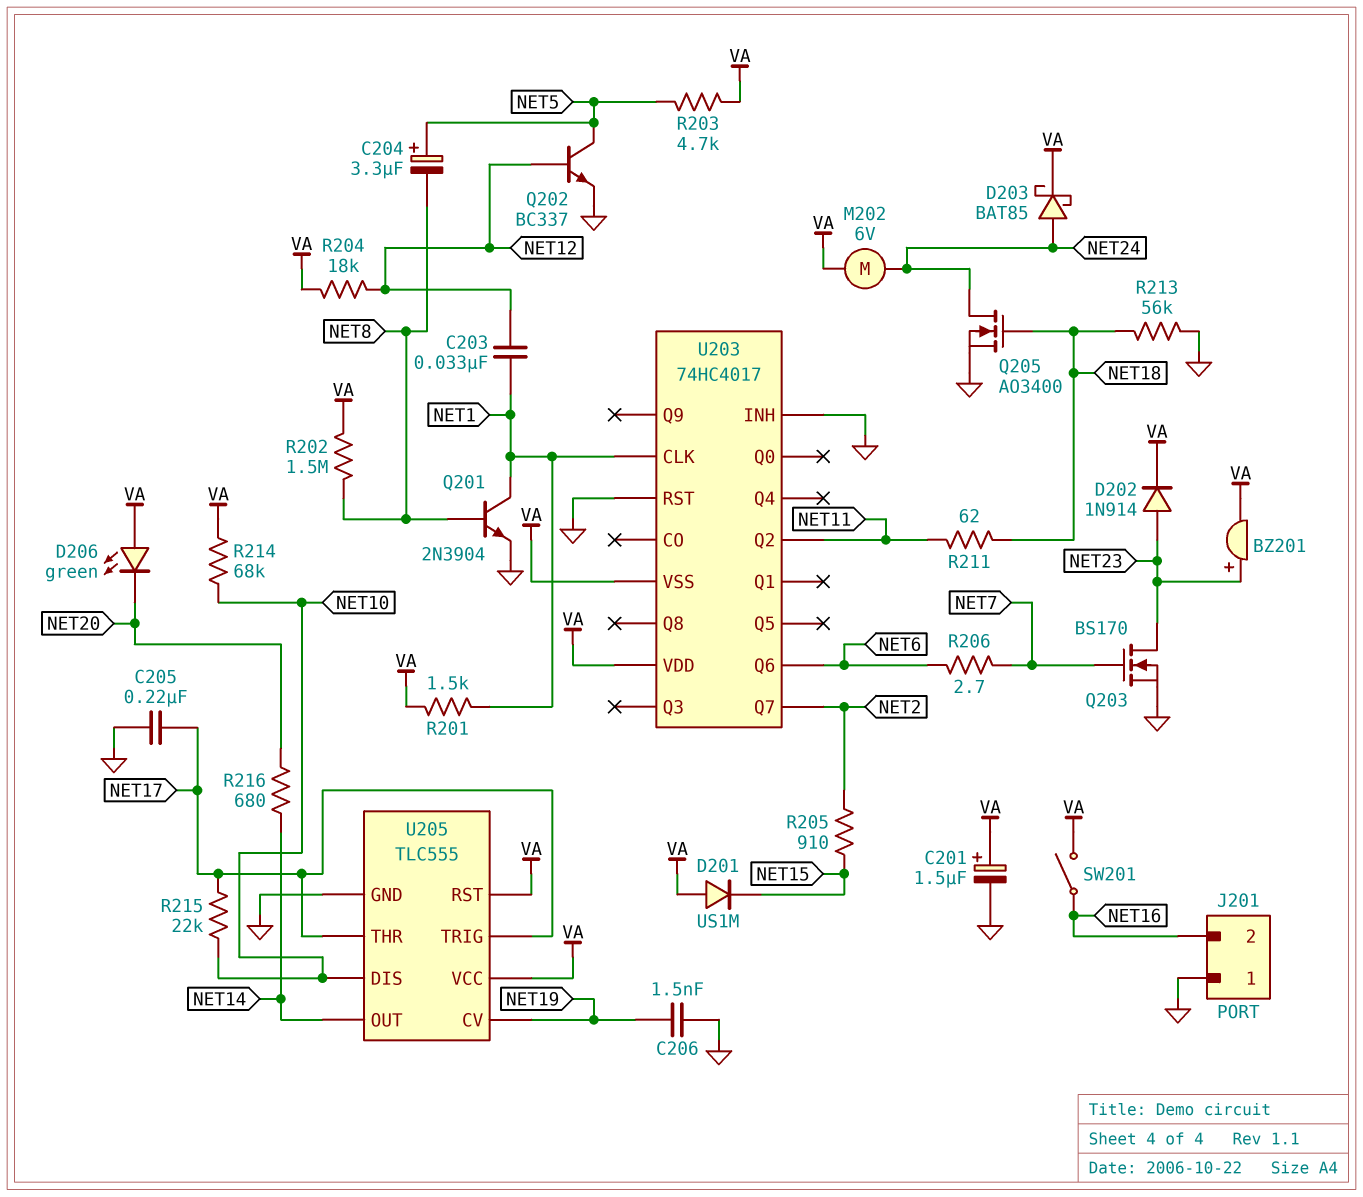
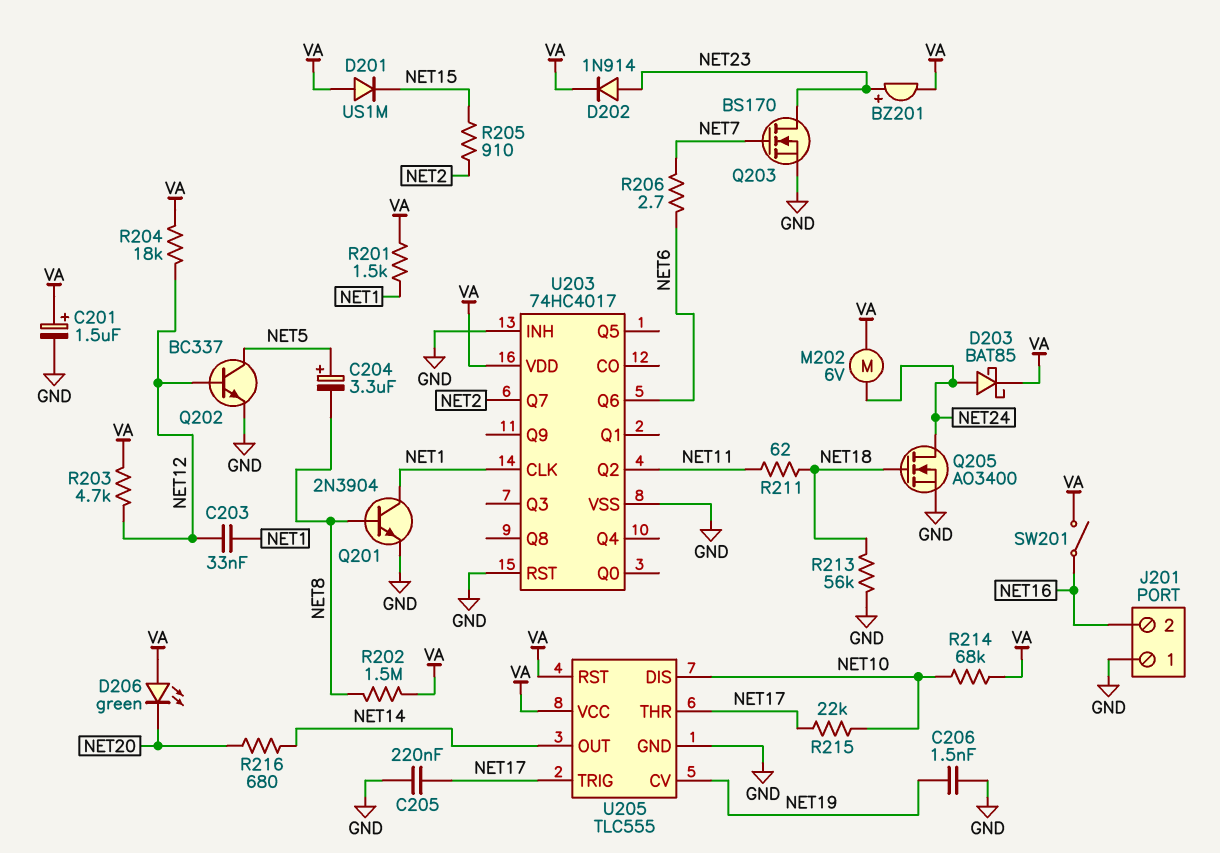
R203: 4.7k (NET5, VA) -> 4.7k (NET12, VA)
U203 pin VSS: VA -> GND

